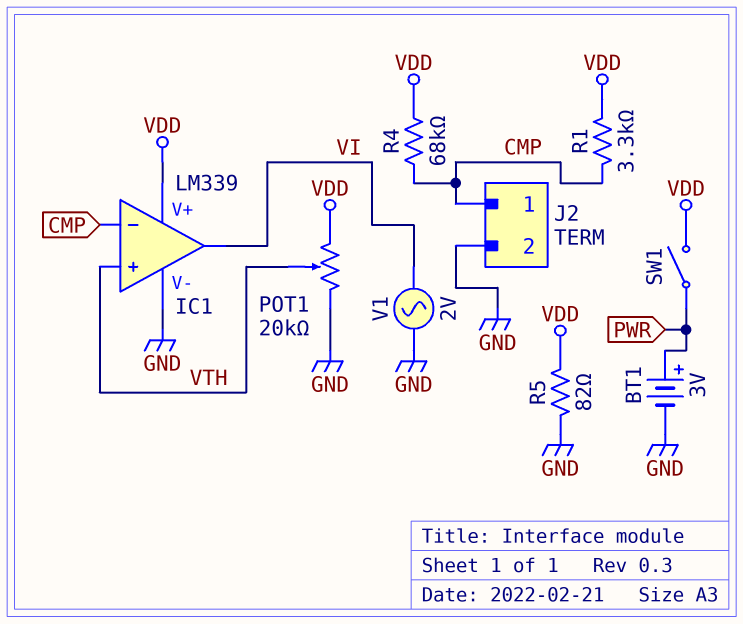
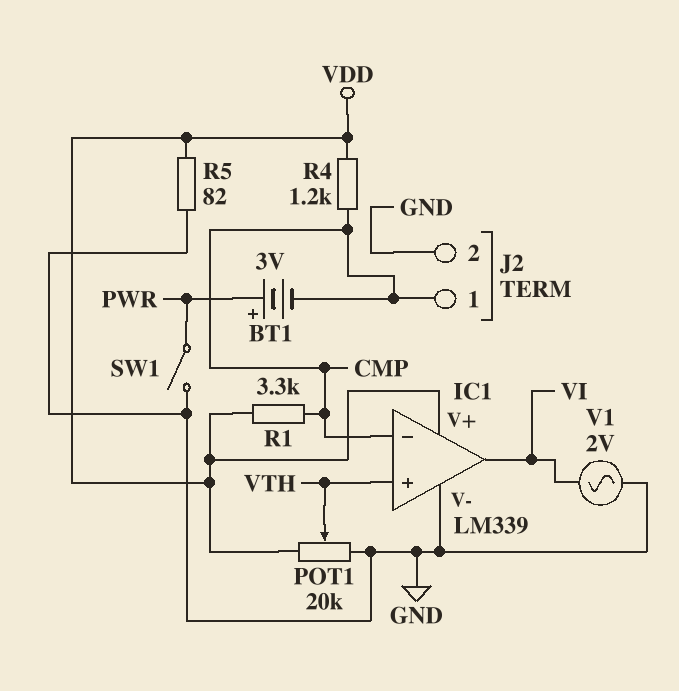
BT1: 3V (plus PWR, minus GND) -> 3V (plus PWR, minus CMP)
R4: 68k (CMP, VDD) -> 1.2k (CMP, VDD)
SW1: switch (PWR, VDD) -> switch (GND, PWR)

